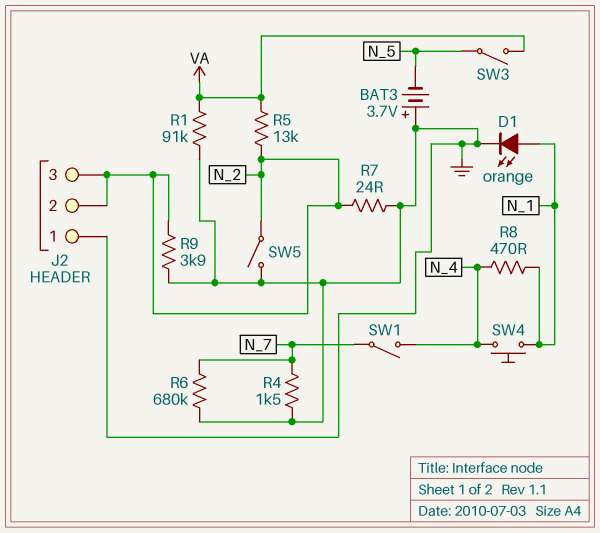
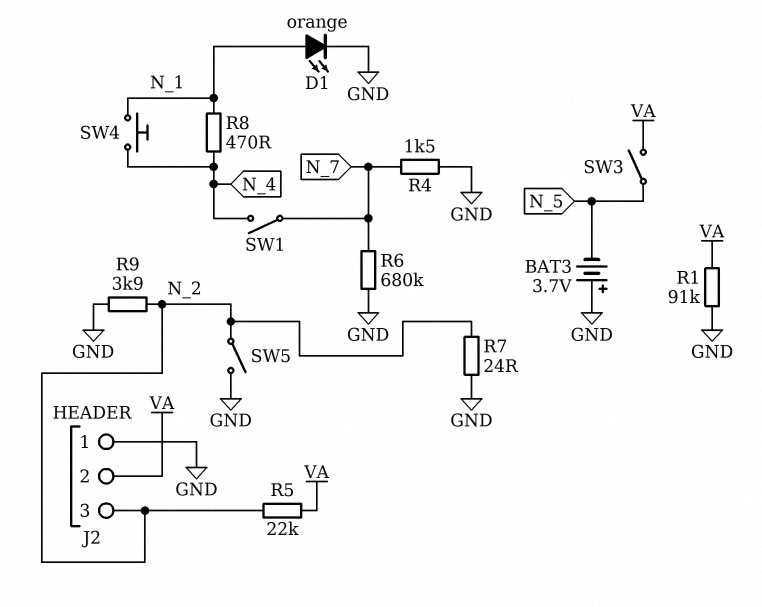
J2 pin 2: N_2 -> VA
R5: 13k (N_2, VA) -> 22k (N_2, VA)

